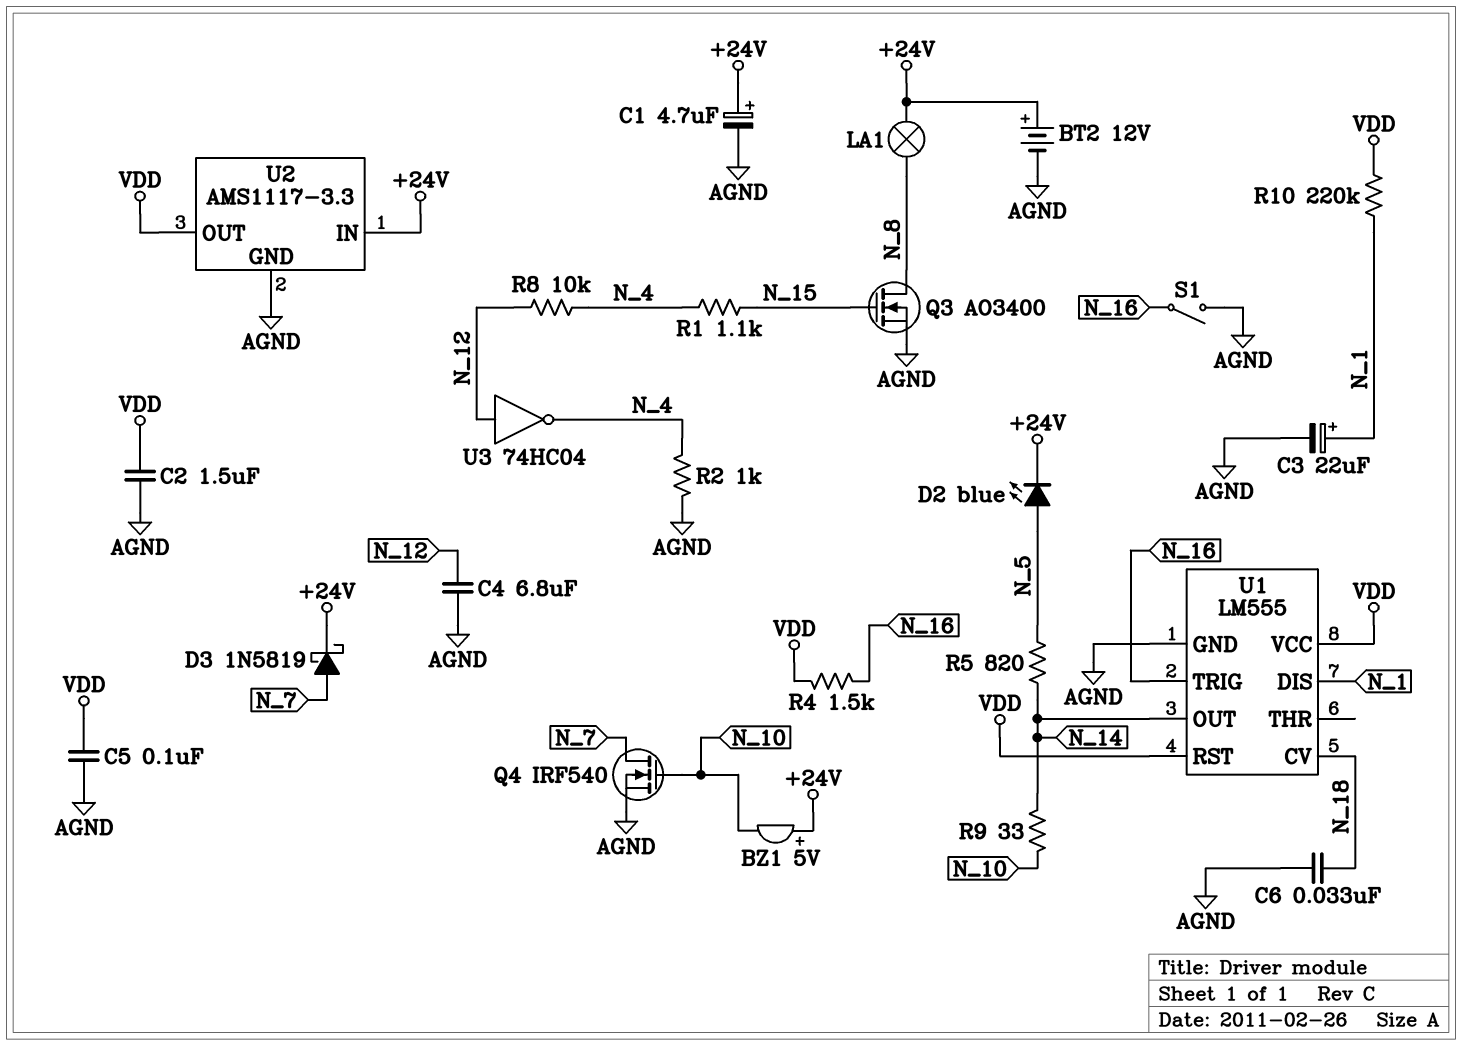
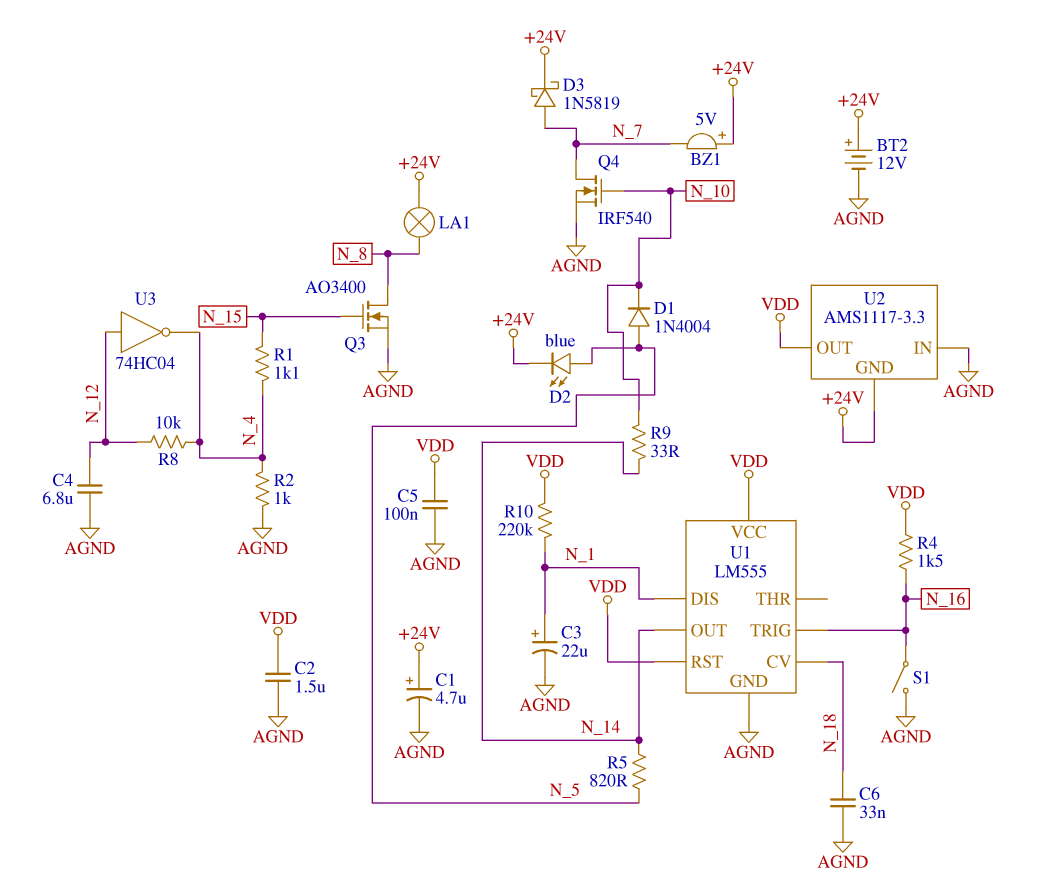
BZ1: buzzer 5V (plus +24V, minus N_10) -> buzzer 5V (plus +24V, minus N_7)
D1: none -> diode 1N4004 (A N_5, K N_10)
U2 pin GND: AGND -> +24V
U2 pin IN: +24V -> AGND

